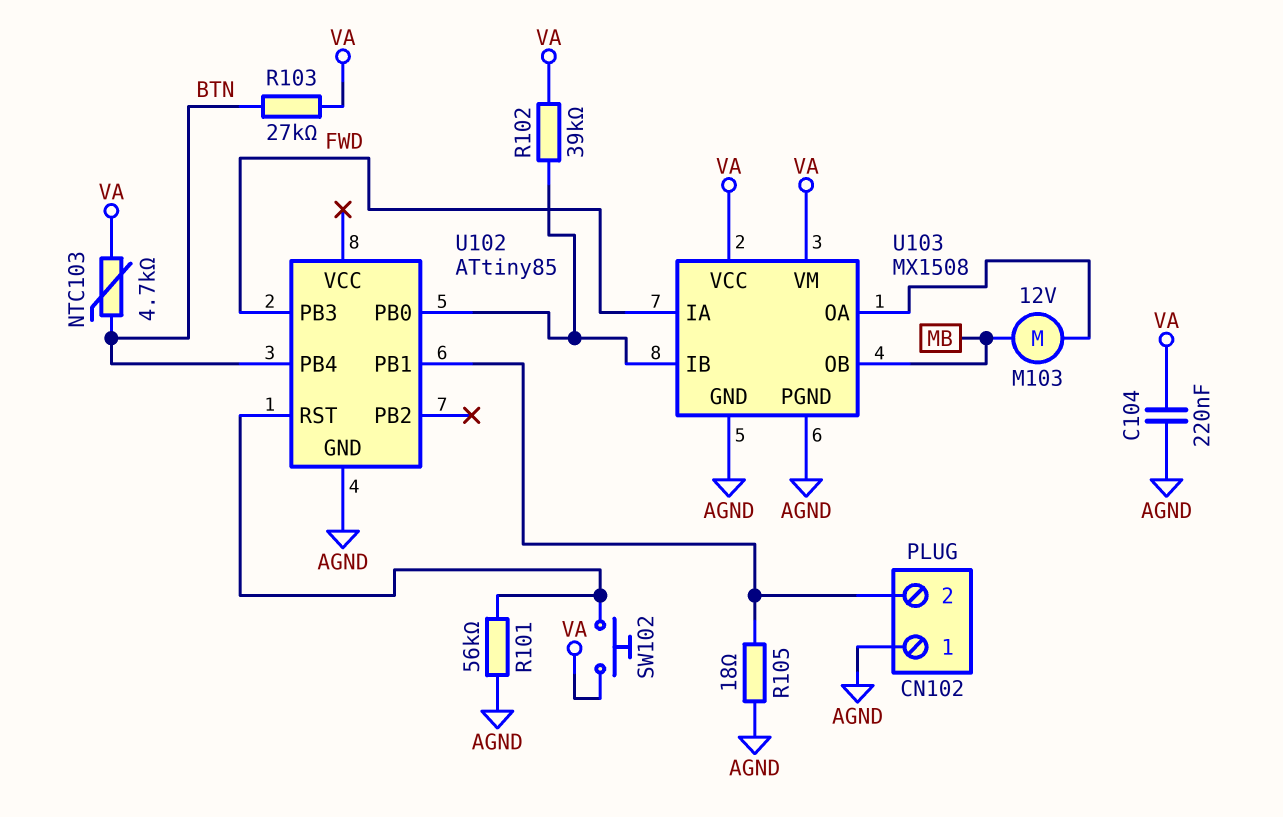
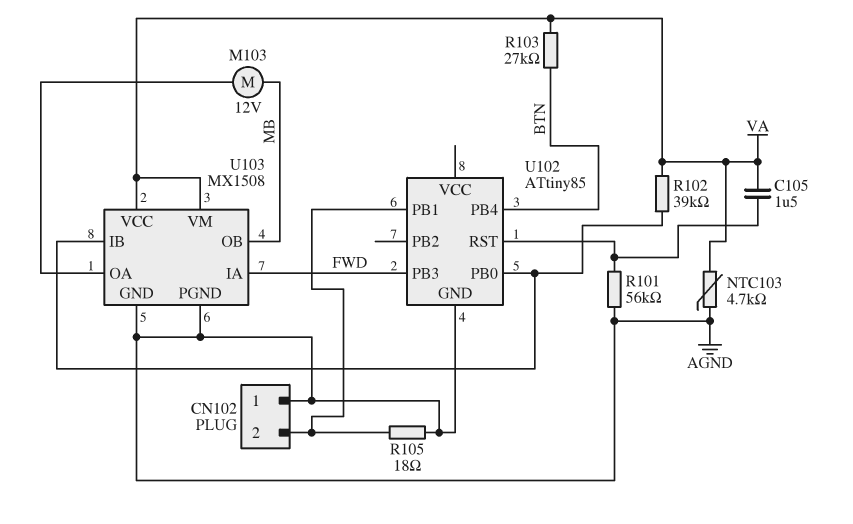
C104: 220nF (AGND, VA) -> none
C105: none -> 1.5uF (U102/RST, VA)
NTC103: 4.7k (BTN, VA) -> 4.7k (AGND, VA)
SW102: button (U102/RST, VA) -> none

